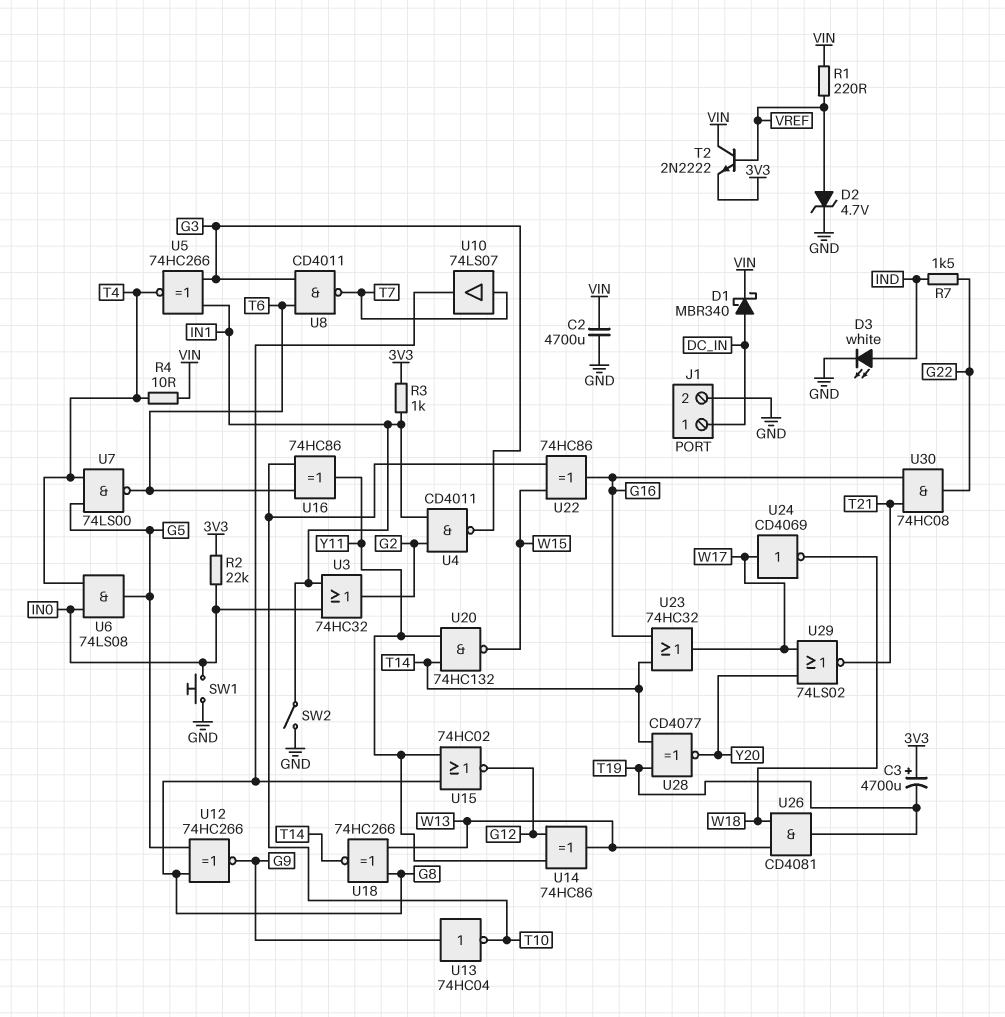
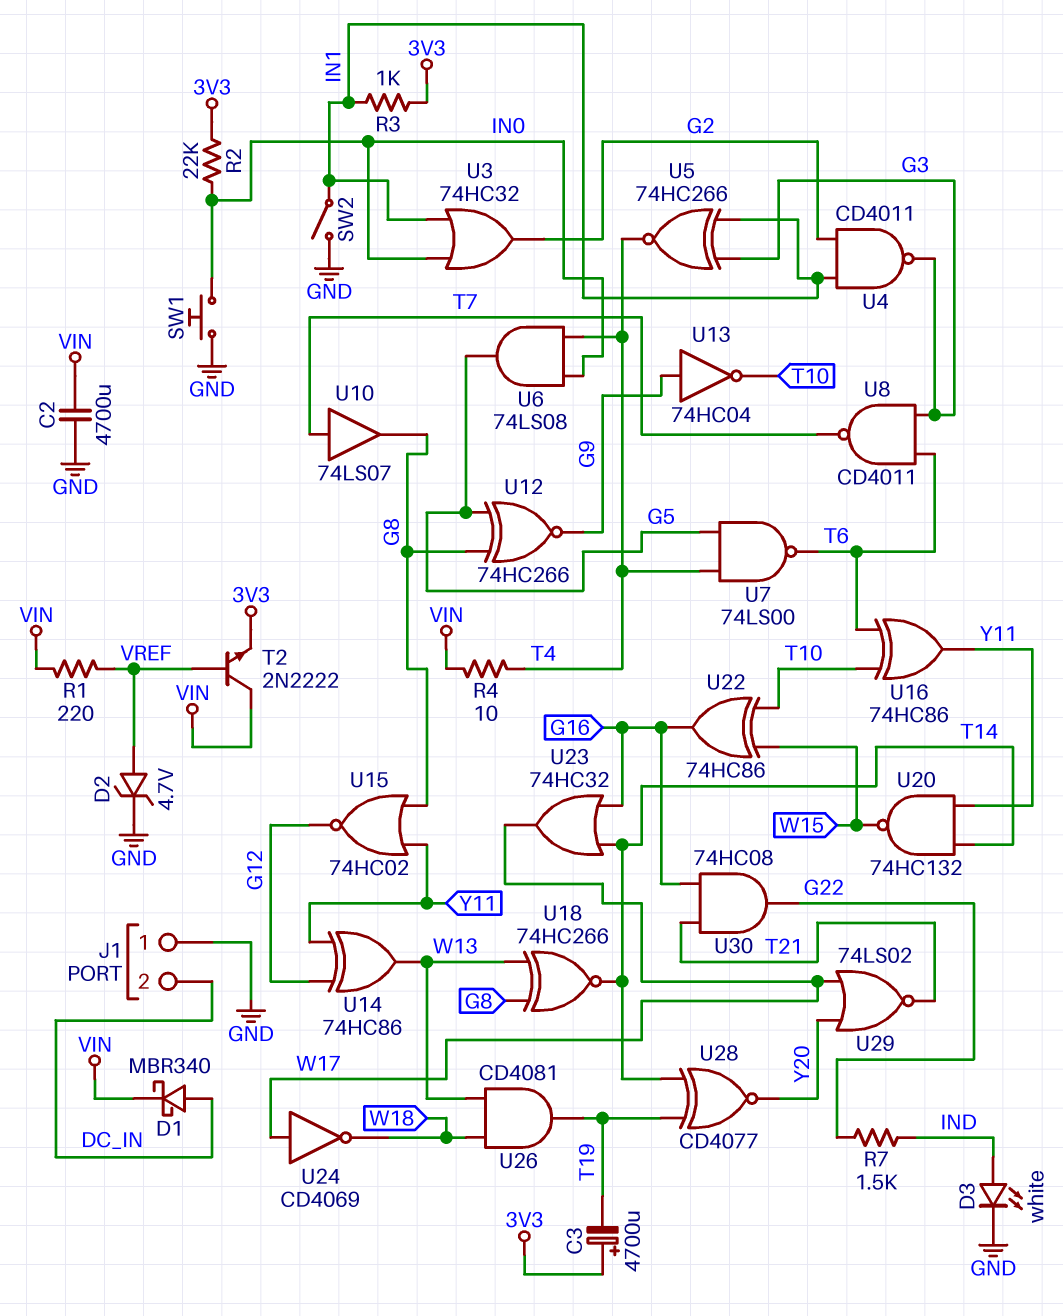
J1 pin 1: DC_IN -> GND
J1 pin 2: GND -> DC_IN

